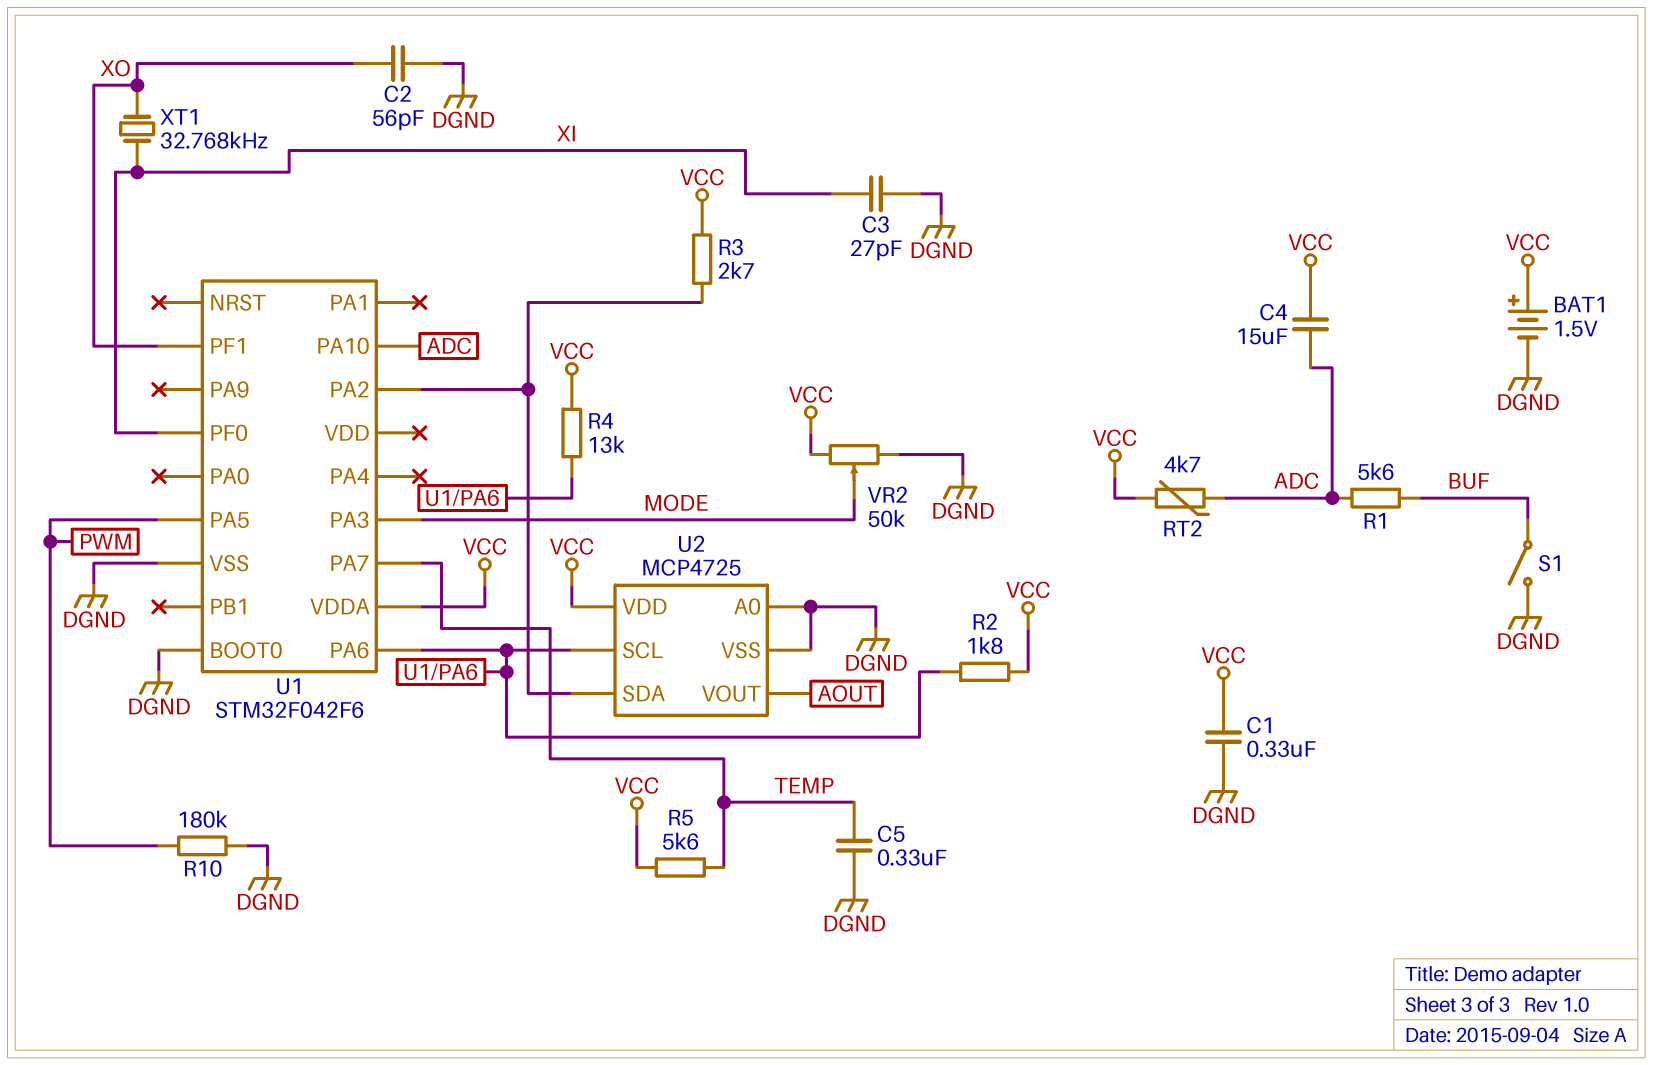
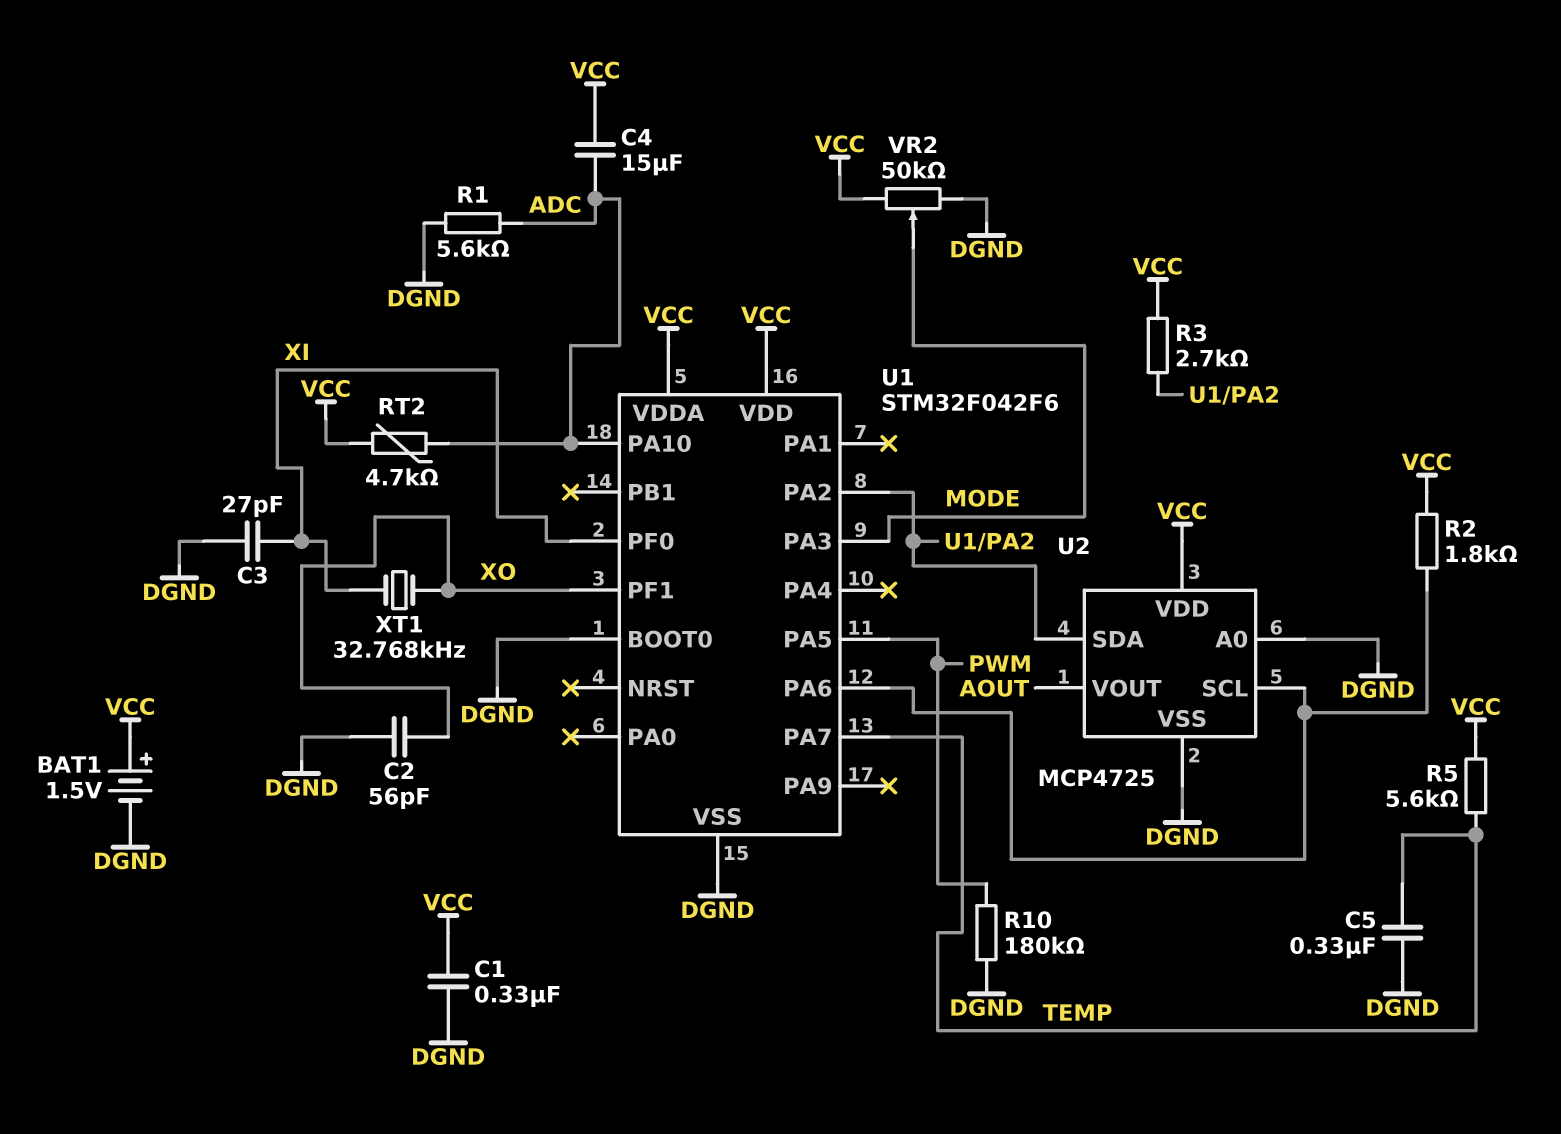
R1: 5.6k (ADC, BUF) -> 5.6k (ADC, DGND)
R4: 13k (U1/PA6, VCC) -> none
S1: switch (BUF, DGND) -> none
U1 pin VDD: none -> VCC

